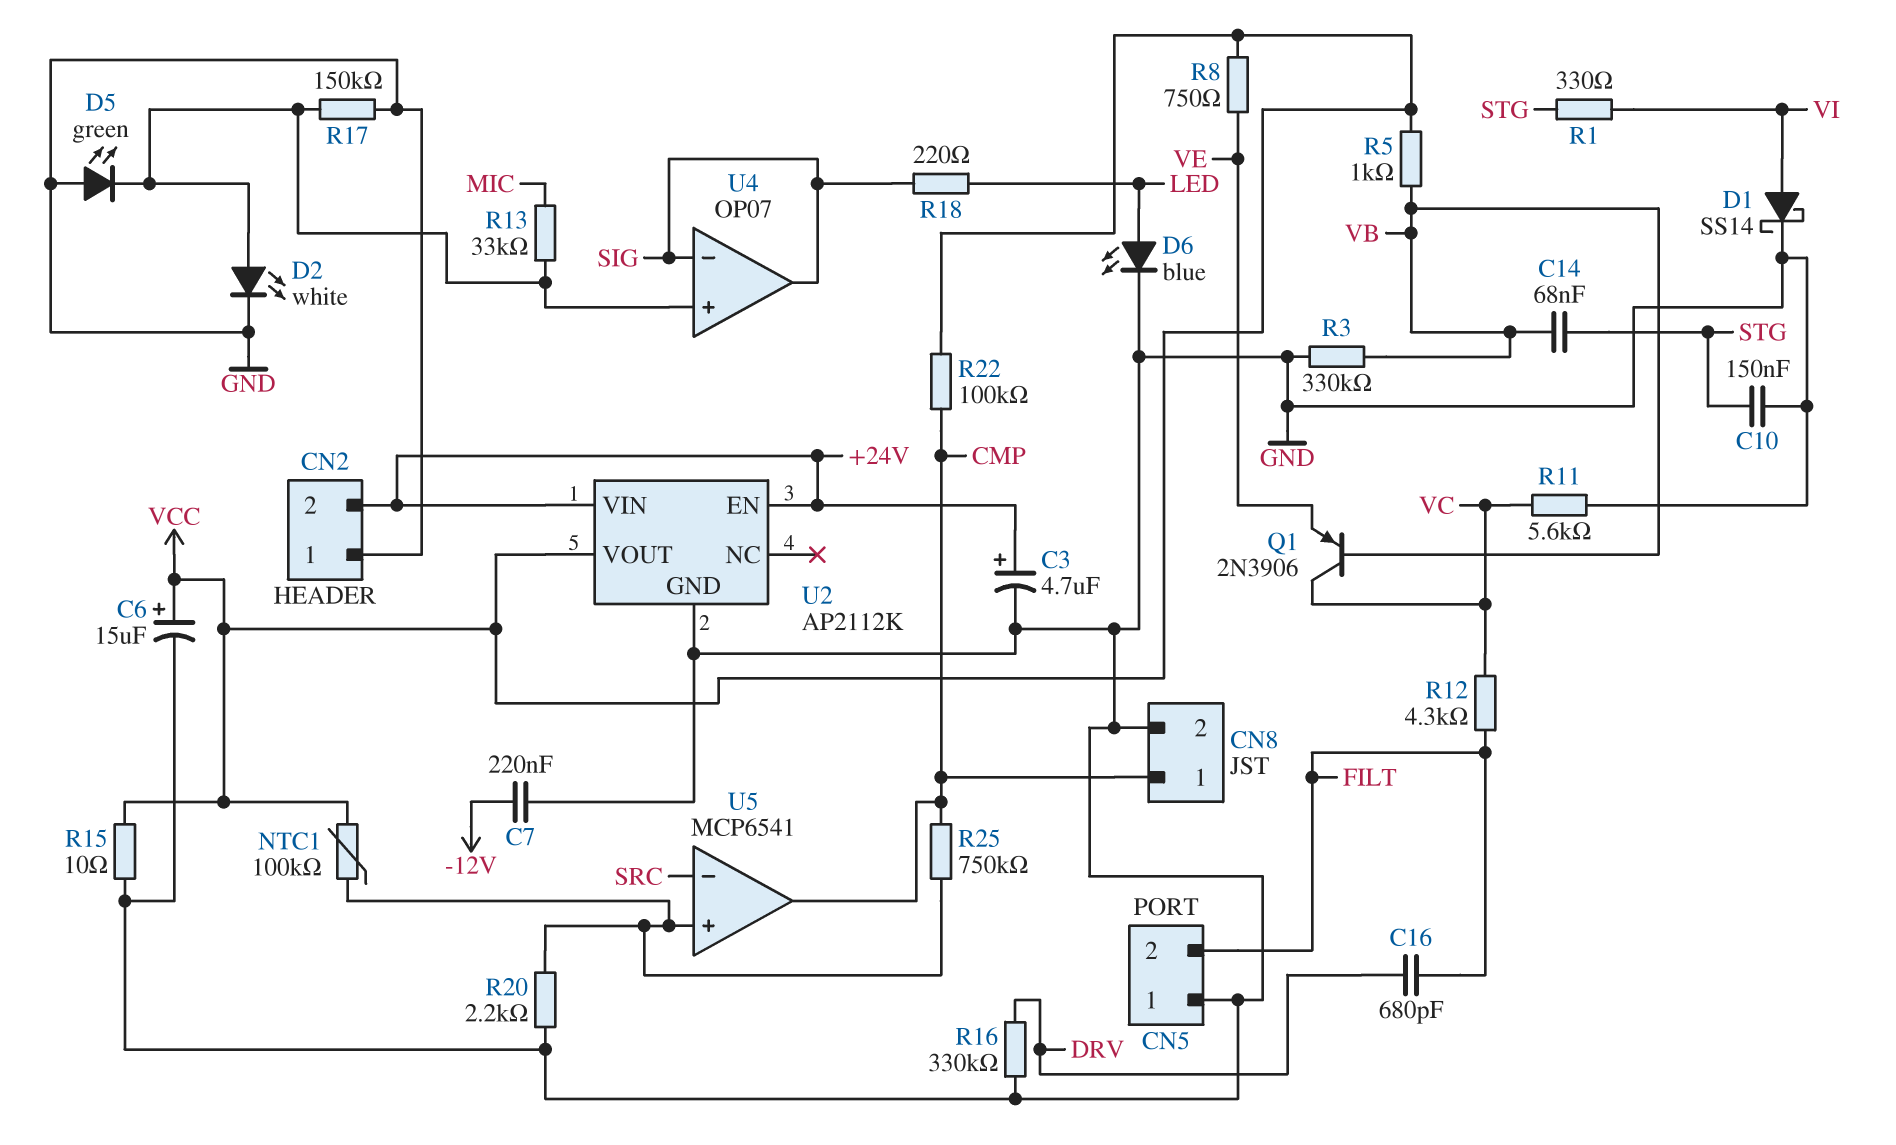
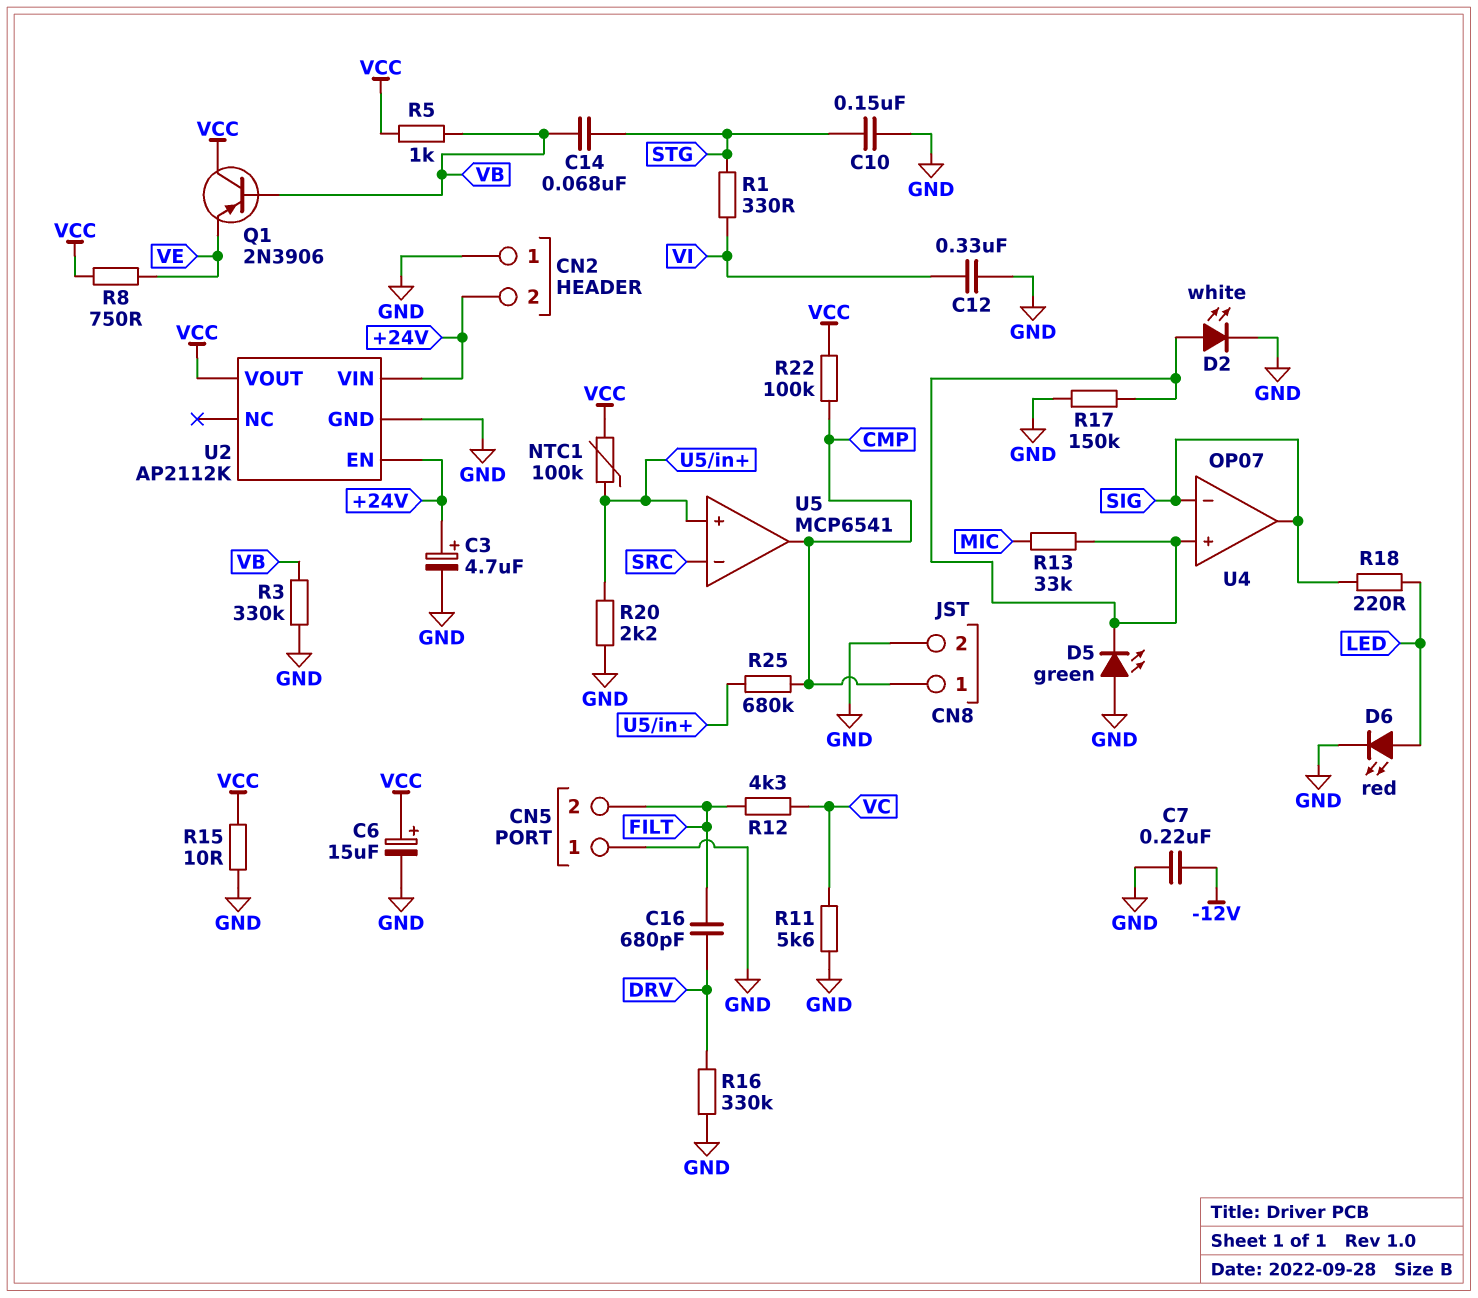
C12: none -> 330nF (GND, VI)
D1: schottky SS14 (A VI, K GND) -> none
D6: LED blue (A LED, K GND) -> LED red (A LED, K GND)
Q1: PNP 2N3906 (B VB, C VC, E VE) -> PNP 2N3906 (B VB, C VCC, E VE)
R25: 750k (CMP, U5/in+) -> 680k (CMP, U5/in+)

